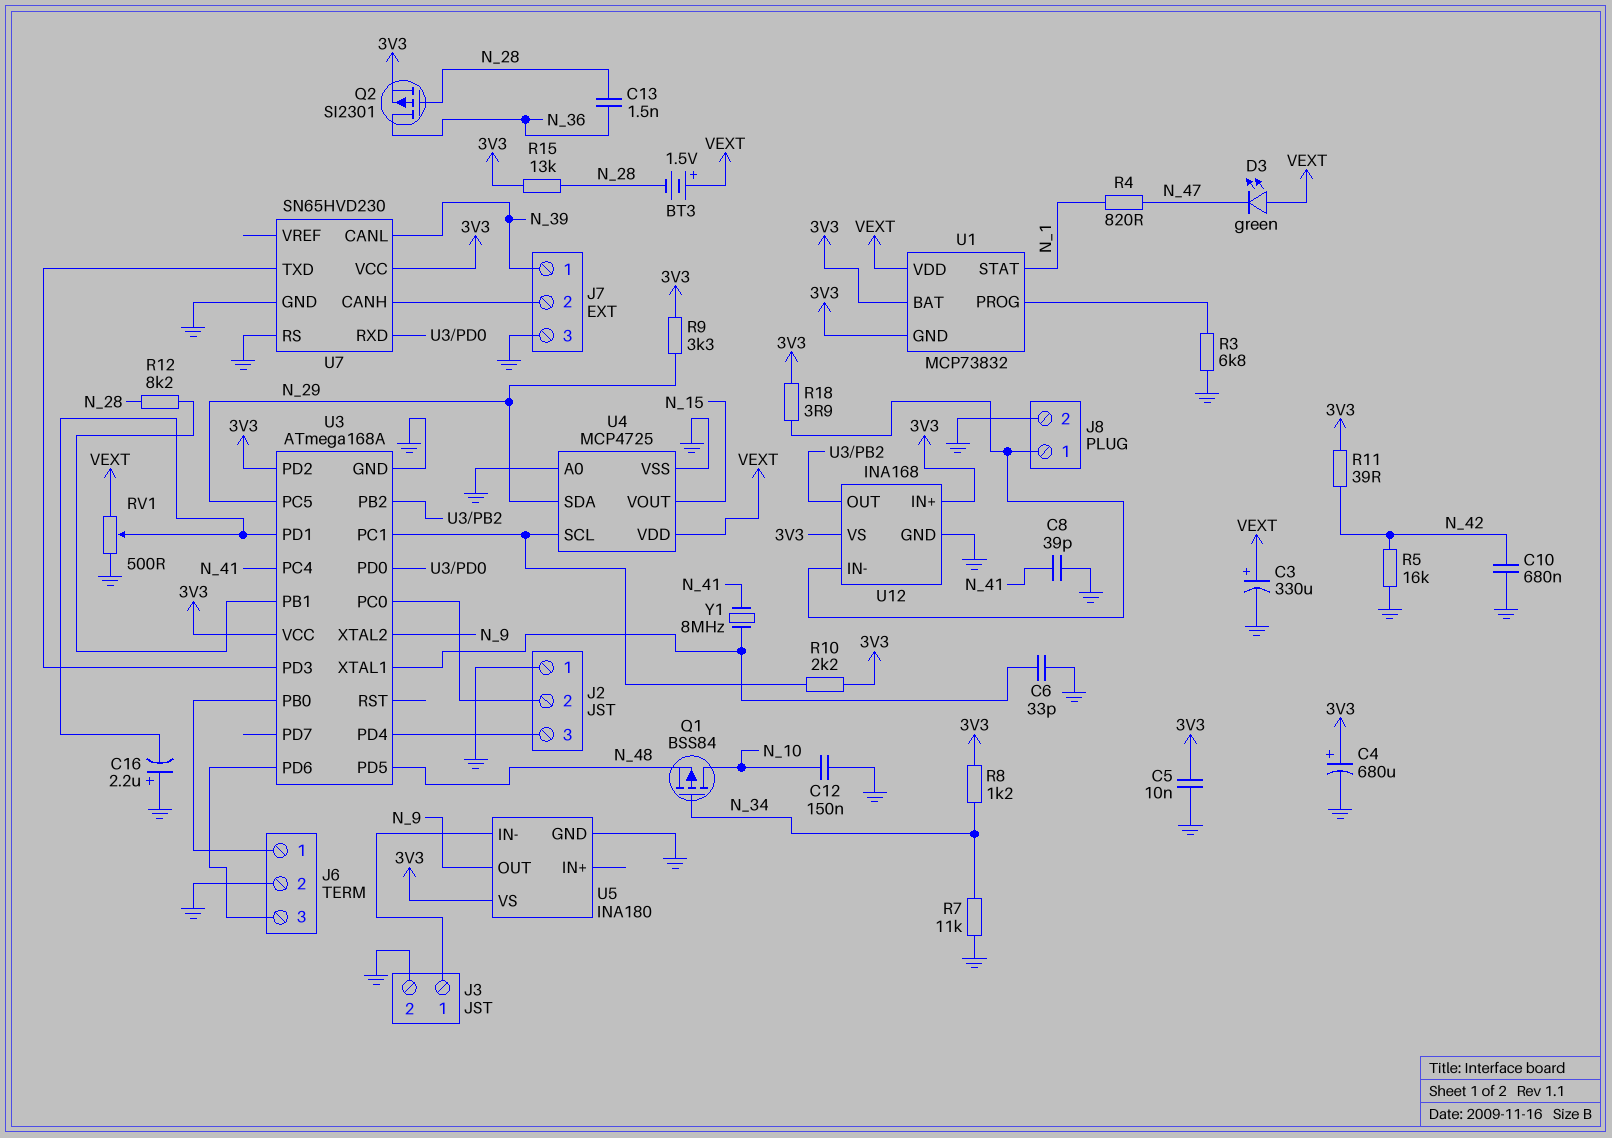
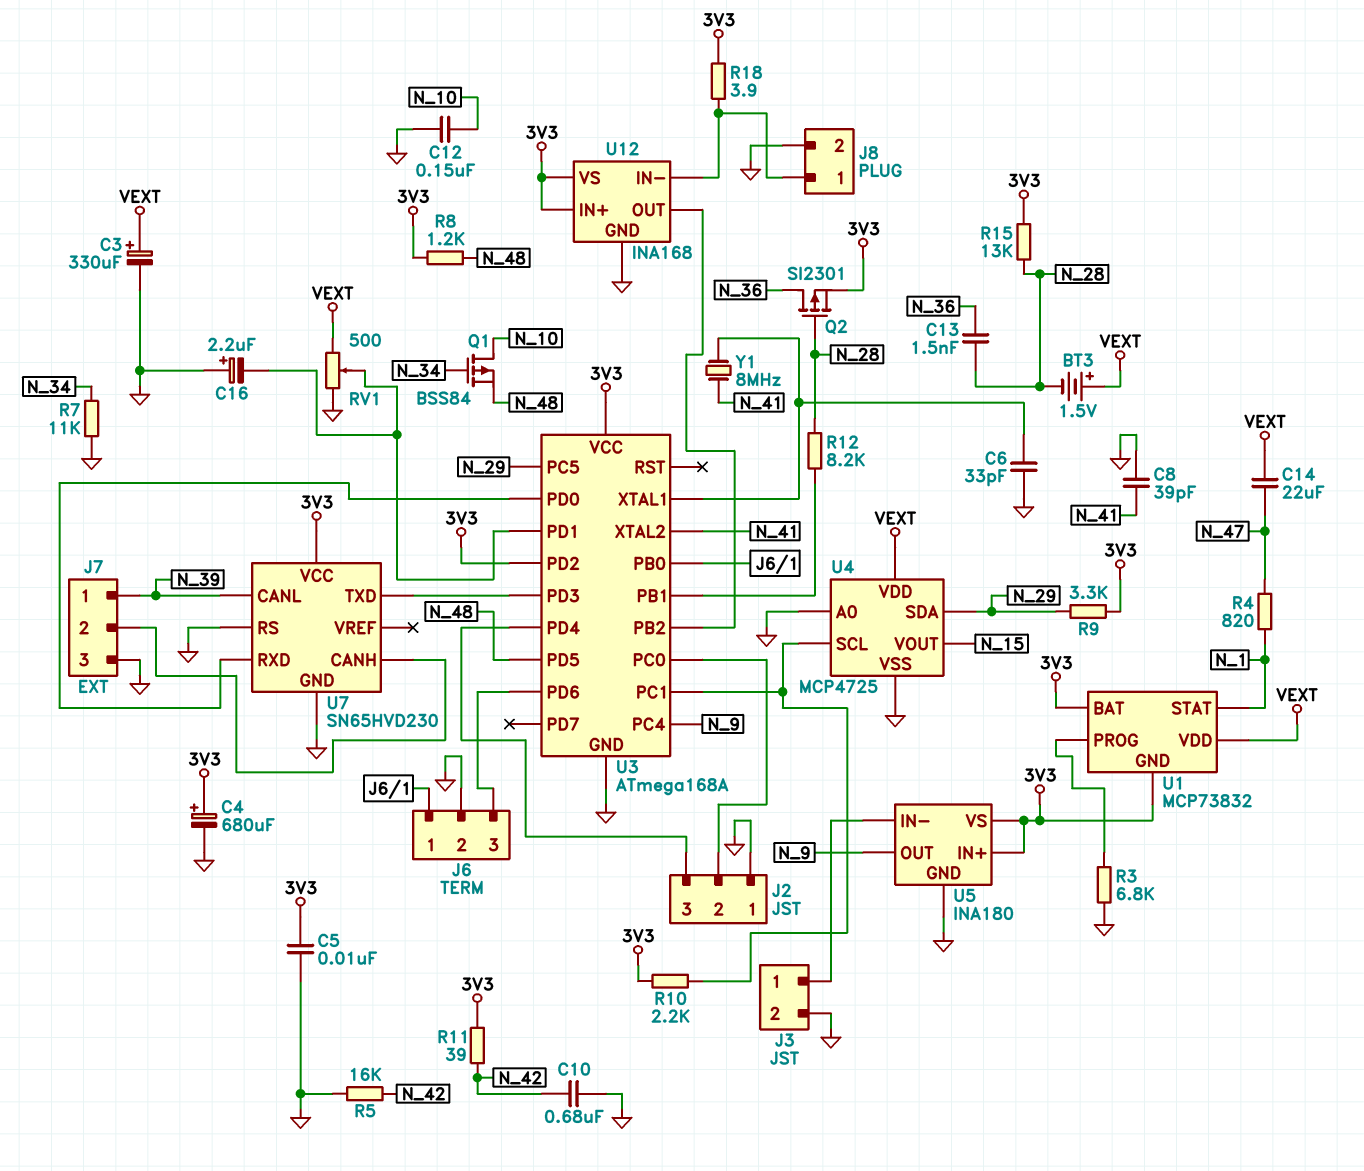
C14: none -> 22uF (N_47, VEXT)
D3: LED green (A VEXT, K N_47) -> none
R8: 1.2k (3V3, N_34) -> 1.2k (3V3, N_48)
U3 pin PC4: N_41 -> N_9
U3 pin XTAL2: N_9 -> N_41
U5 pin IN+: none -> 3V3

